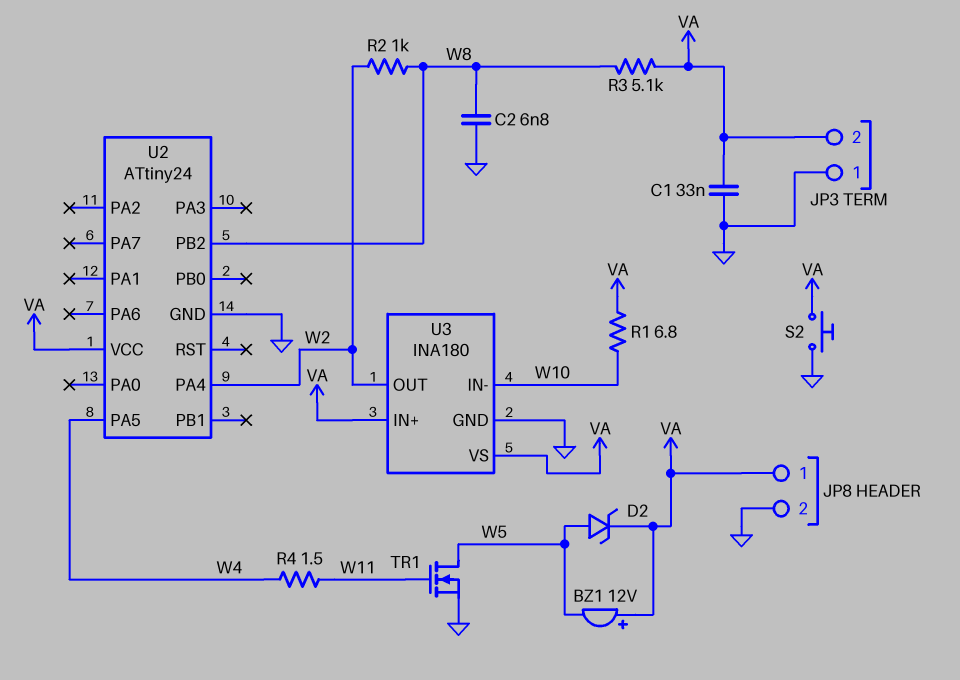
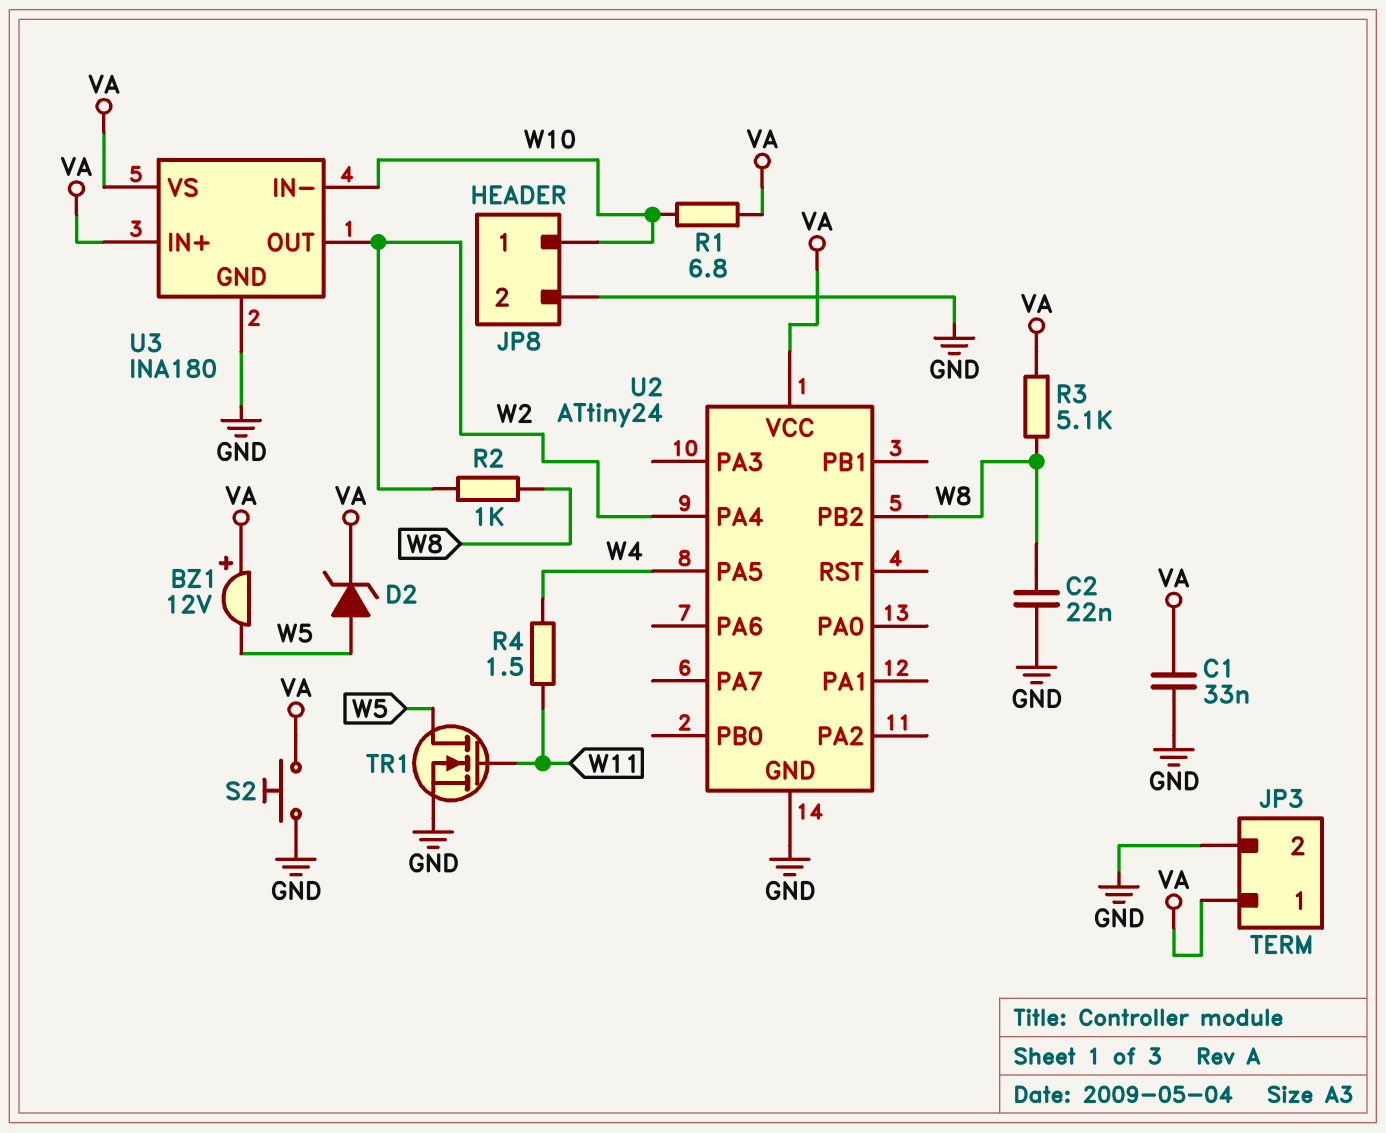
C2: 6.8nF (GND, W8) -> 22nF (GND, W8)
JP3 pin 1: GND -> VA
JP3 pin 2: VA -> GND
JP8 pin 1: VA -> W10

